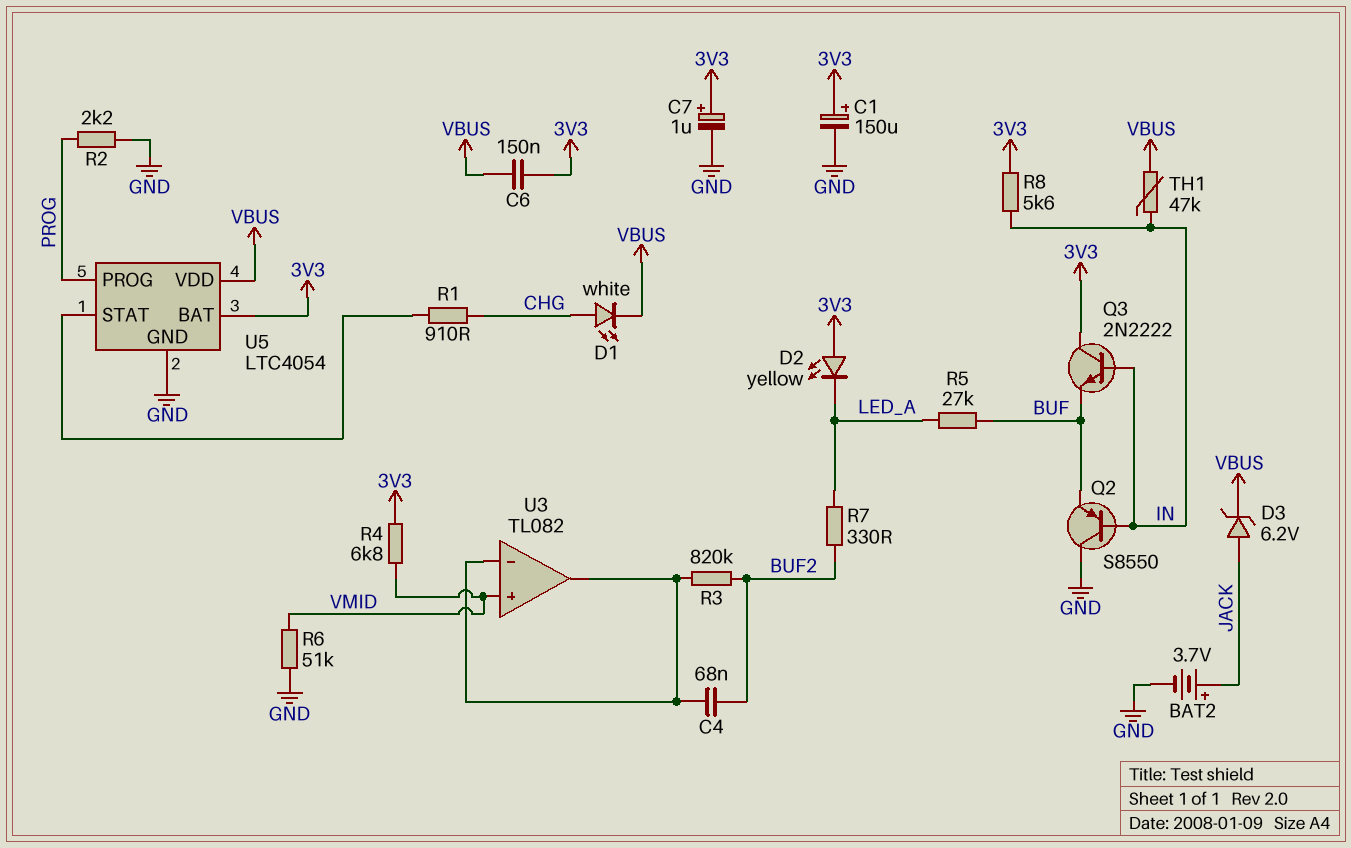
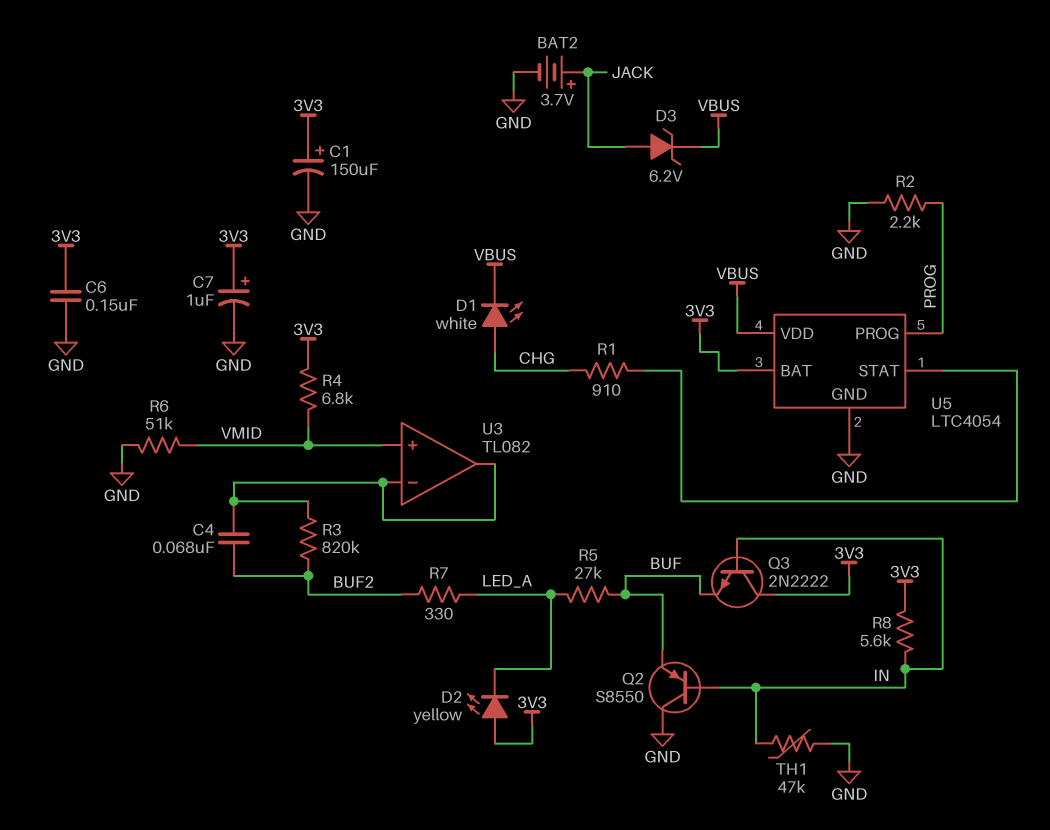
C6: 150nF (3V3, VBUS) -> 150nF (3V3, GND)
TH1: 47k (IN, VBUS) -> 47k (GND, IN)

